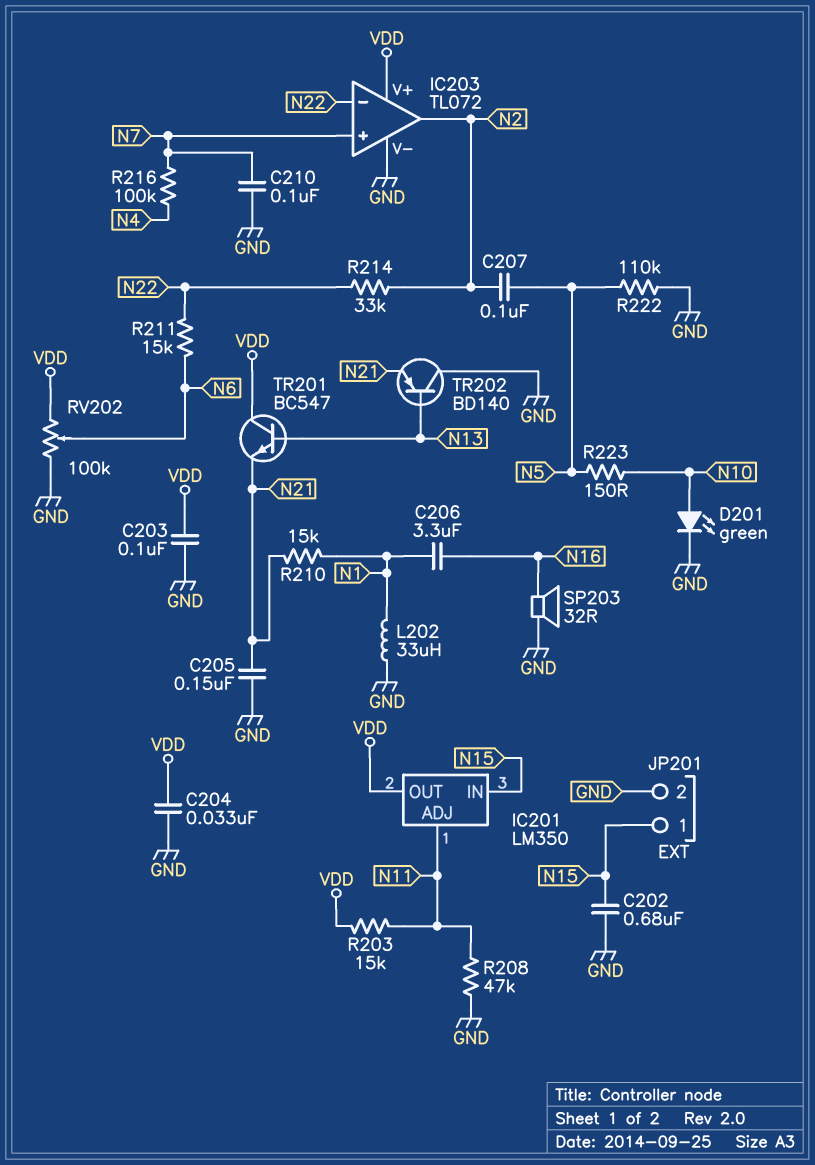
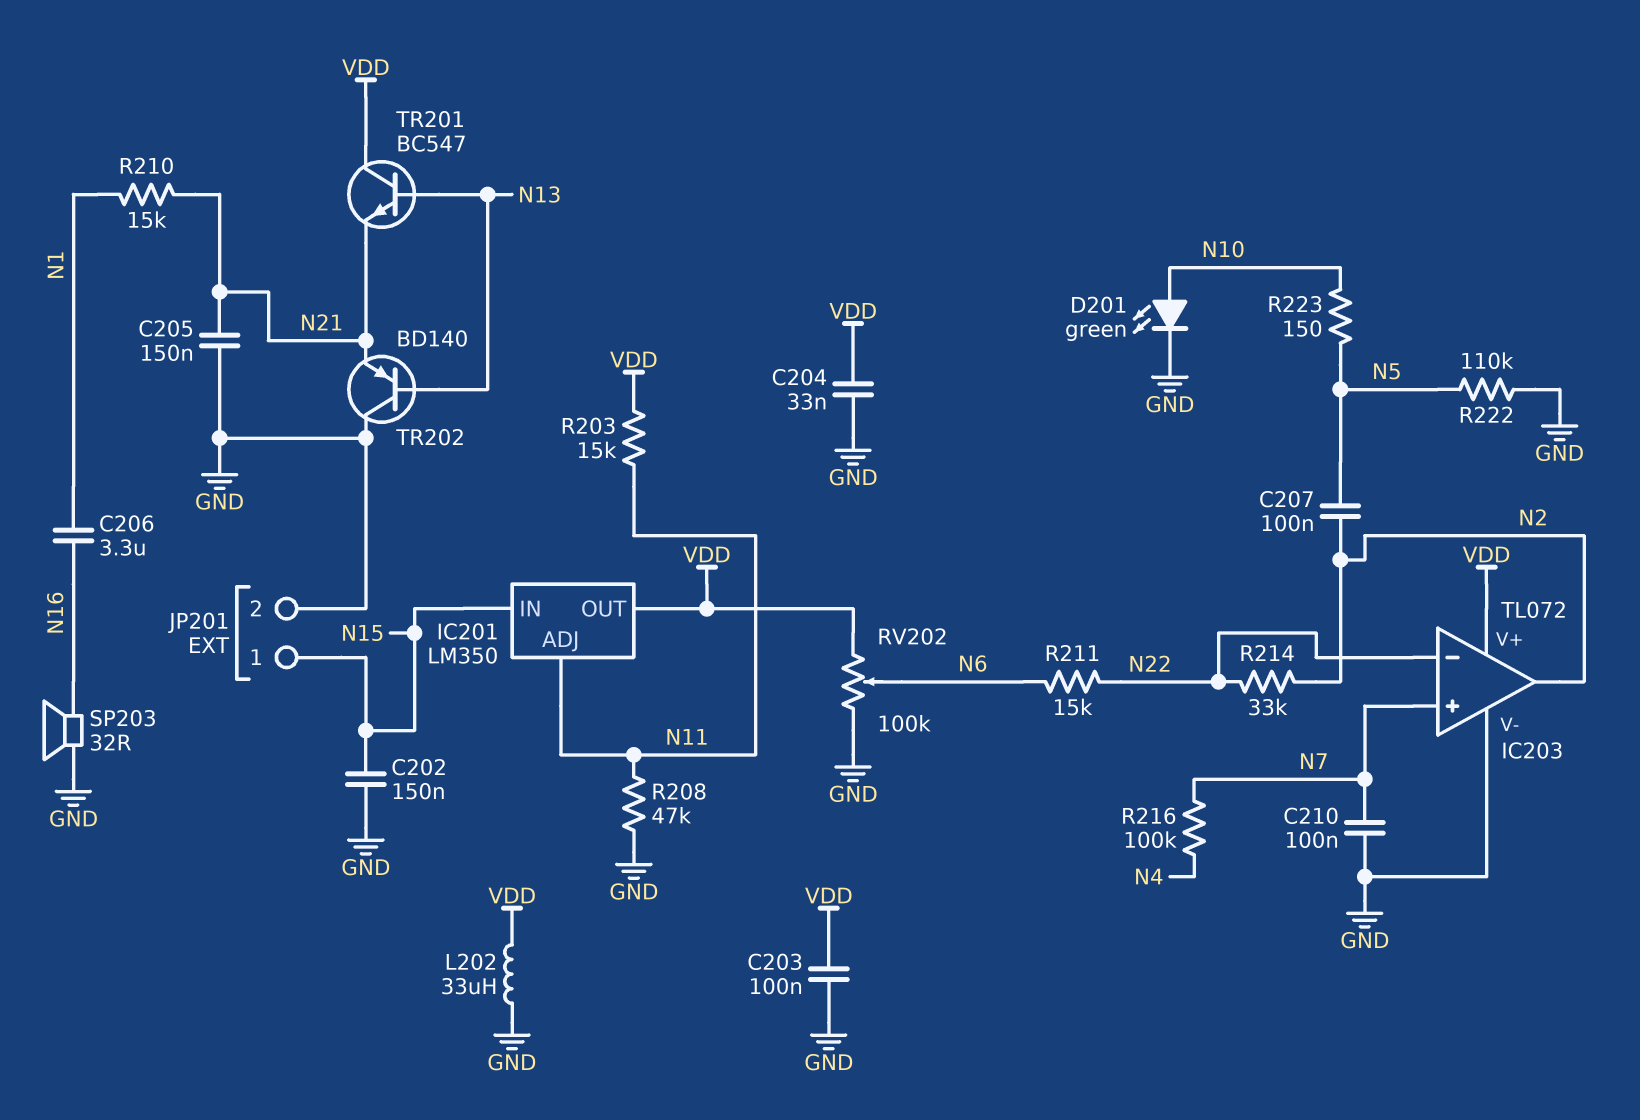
C202: 680nF (GND, N15) -> 150nF (GND, N15)
L202: 33uH (GND, N1) -> 33uH (GND, VDD)

